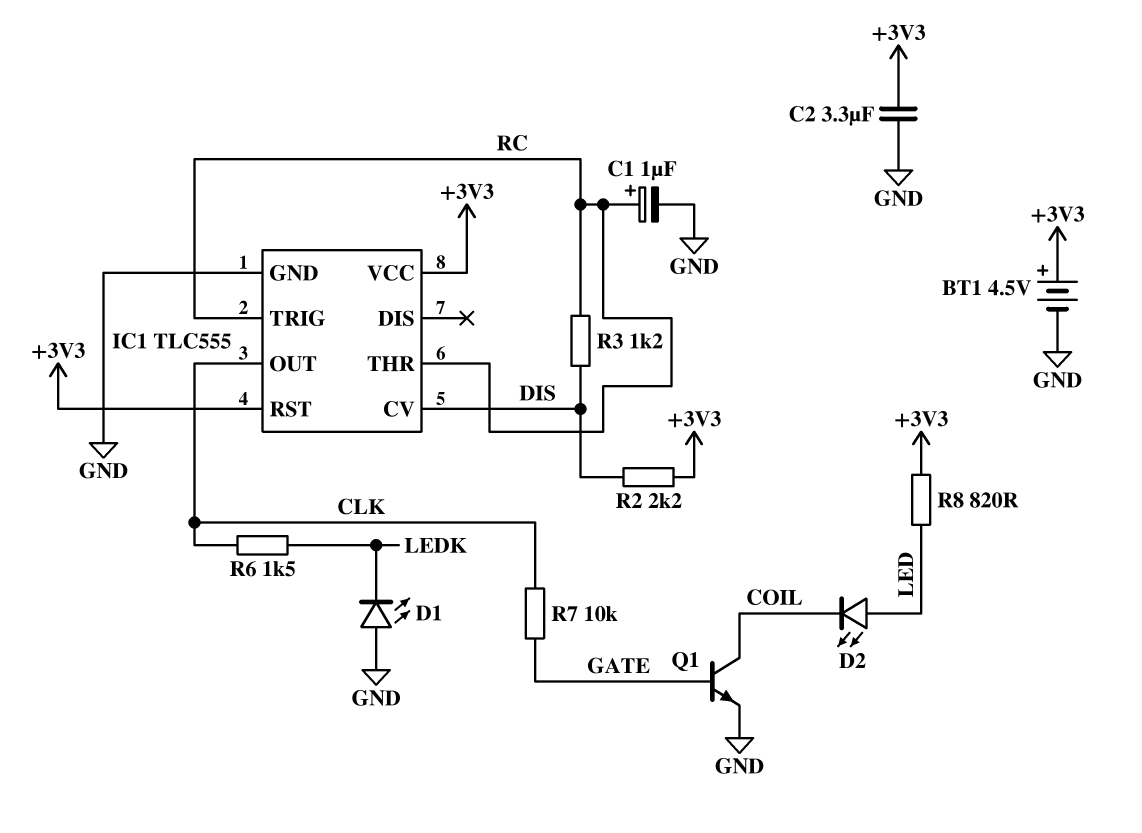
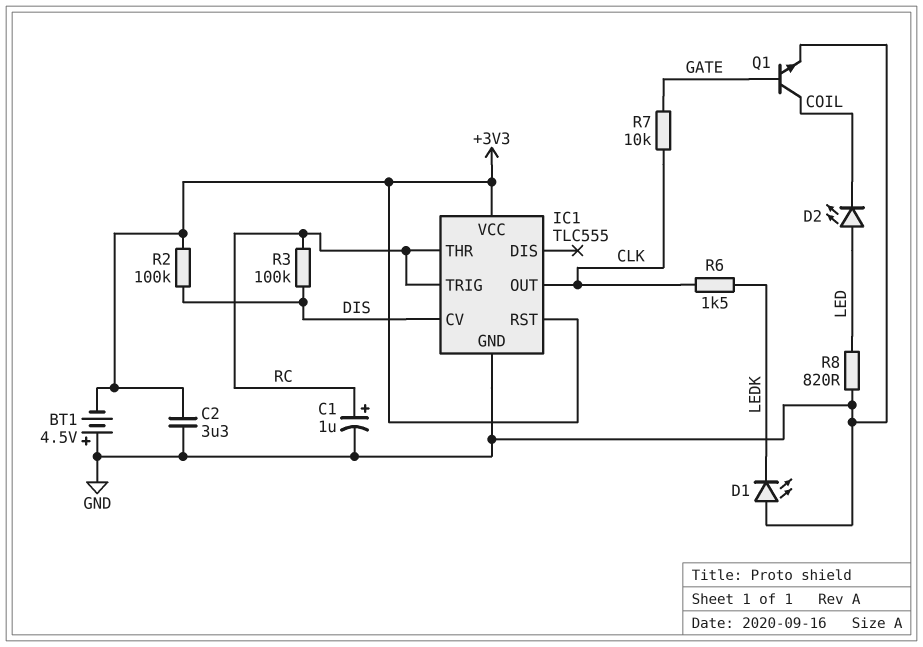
BT1: 4.5V (plus +3V3, minus GND) -> 4.5V (plus GND, minus +3V3)
R2: 2.2k (+3V3, DIS) -> 100k (+3V3, DIS)
R3: 1.2k (DIS, RC) -> 100k (DIS, RC)
R8: 820 (+3V3, LED) -> 820 (GND, LED)

